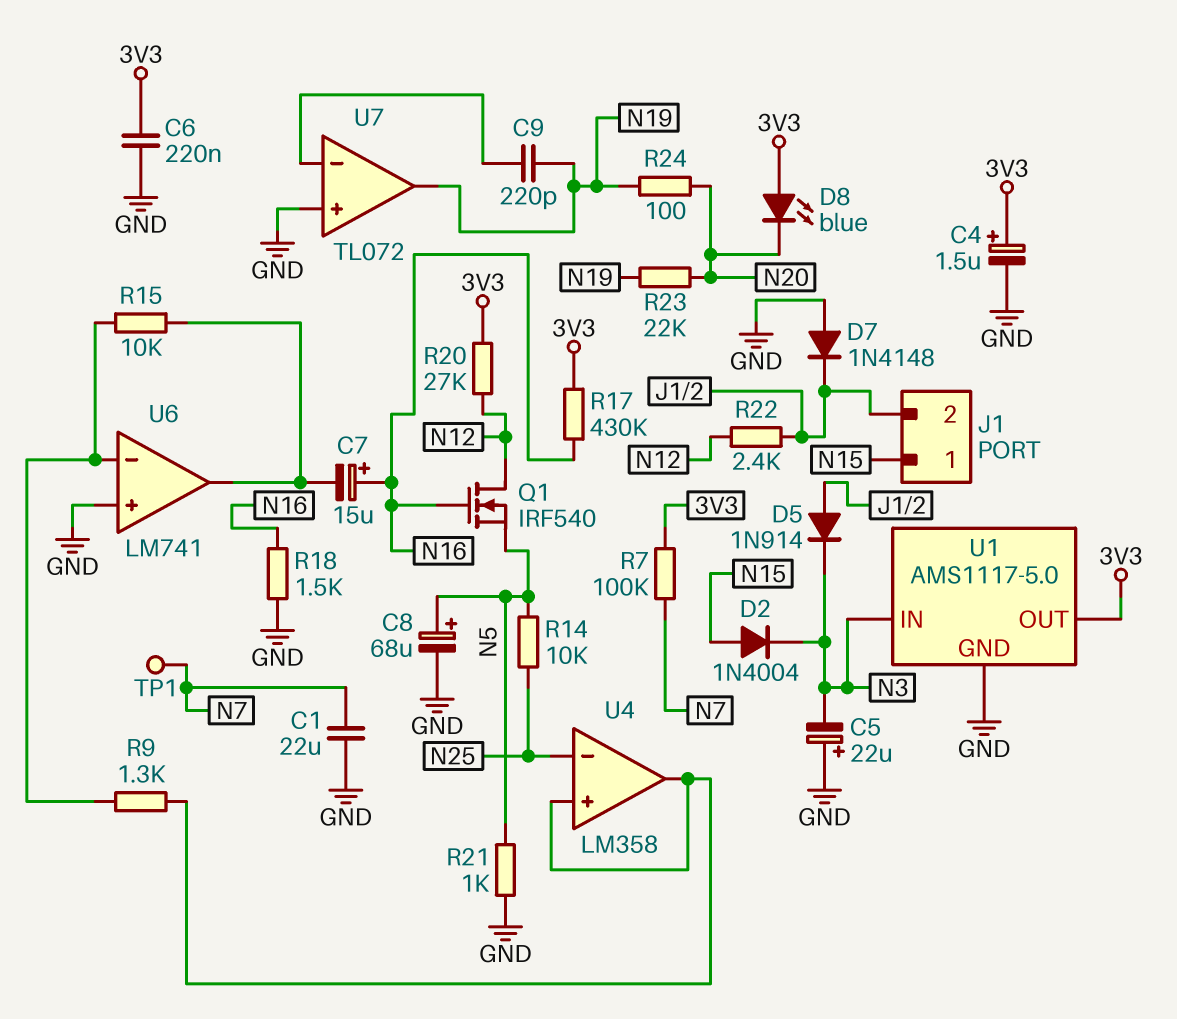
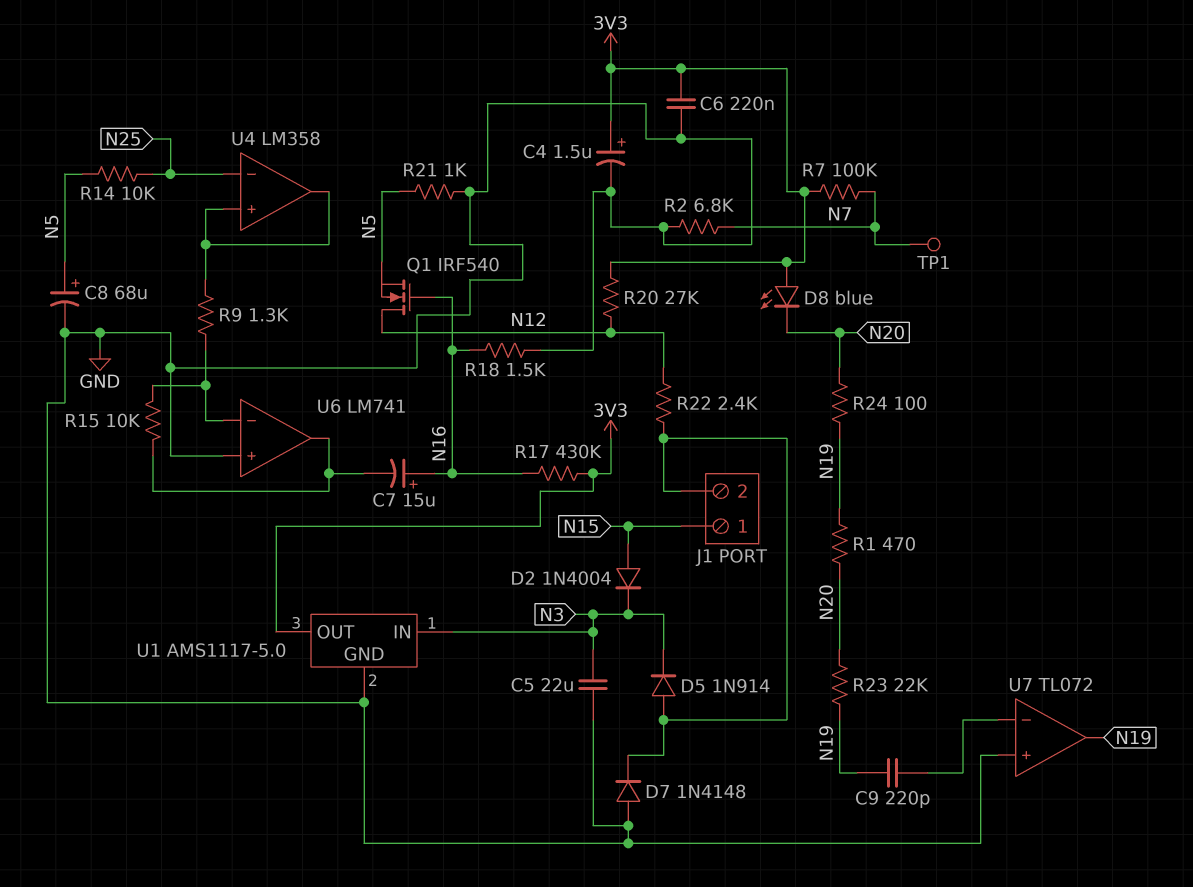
C1: 22uF (GND, N7) -> none
C5: 22uF (plus GND, minus N3) -> 22uF (GND, N3)
R1: none -> 470 (N19, N20)
R2: none -> 6.8k (GND, N7)

